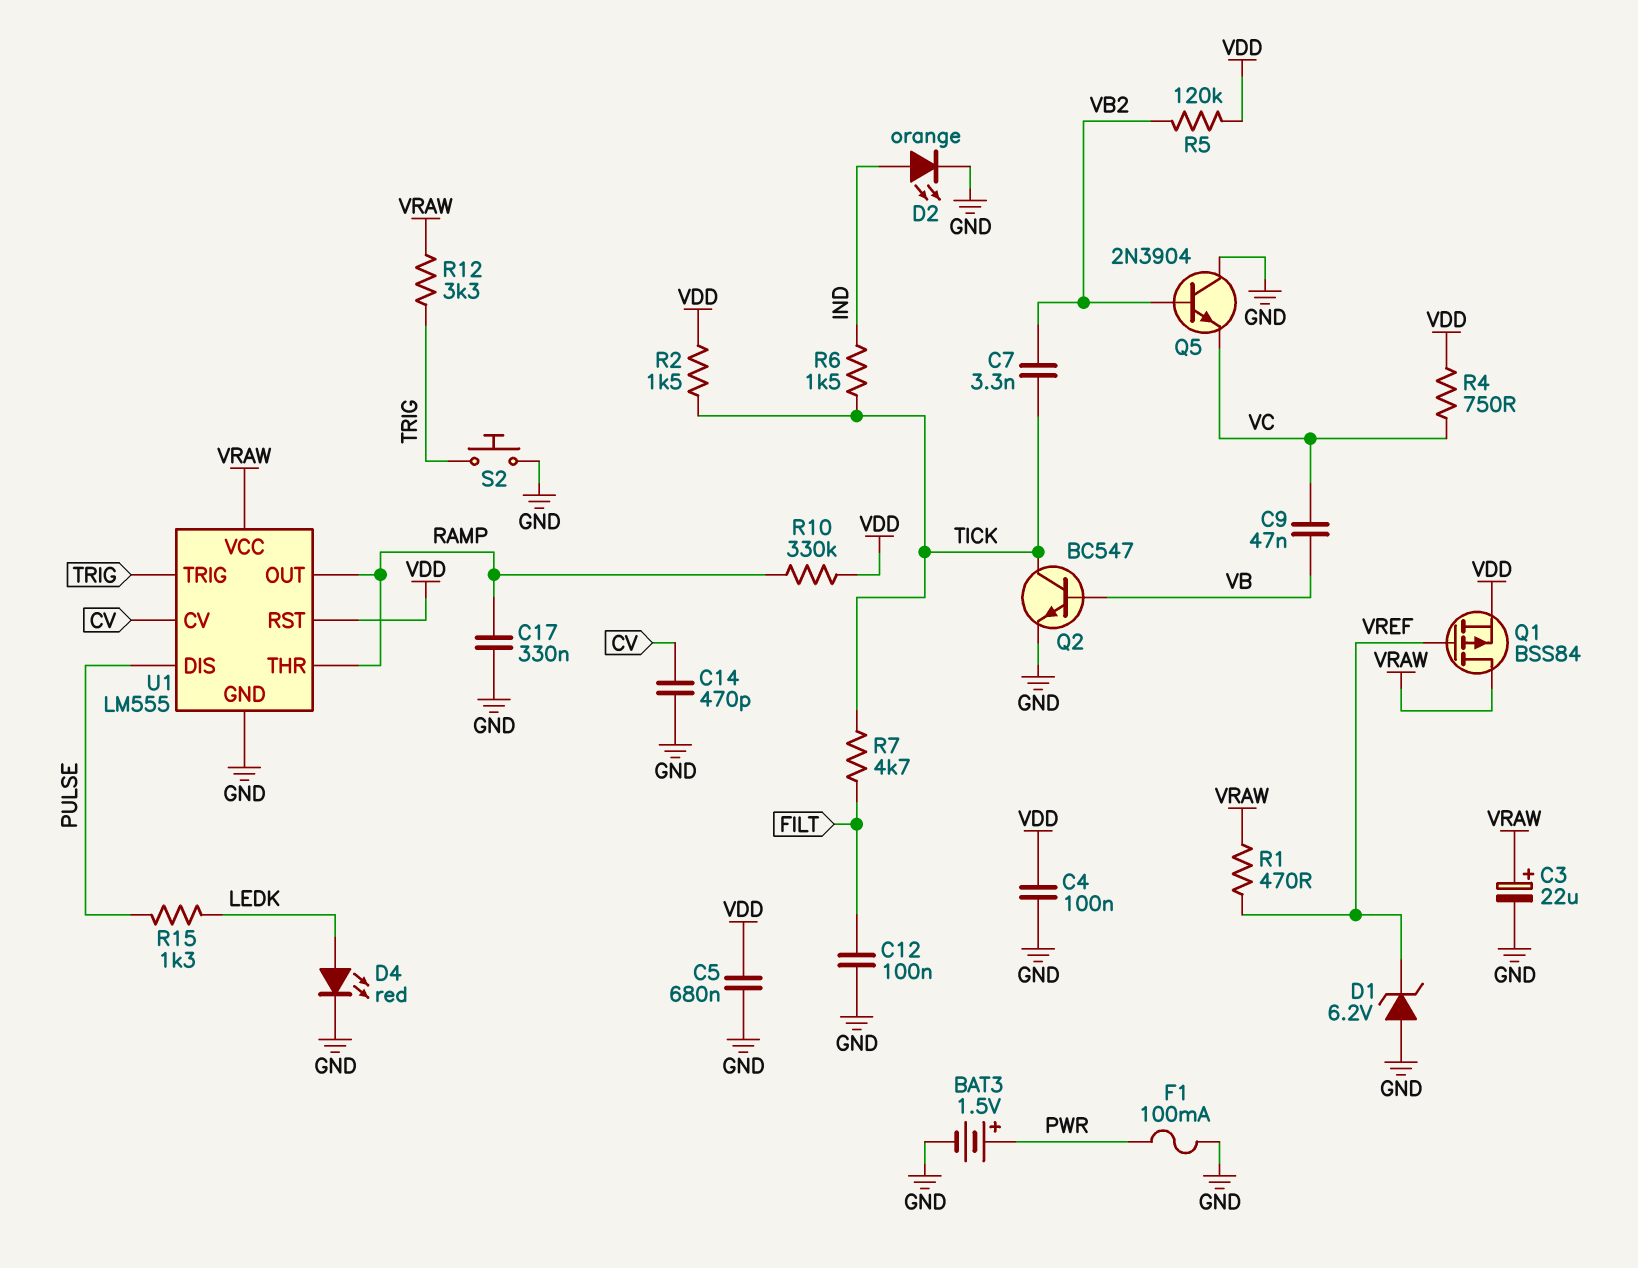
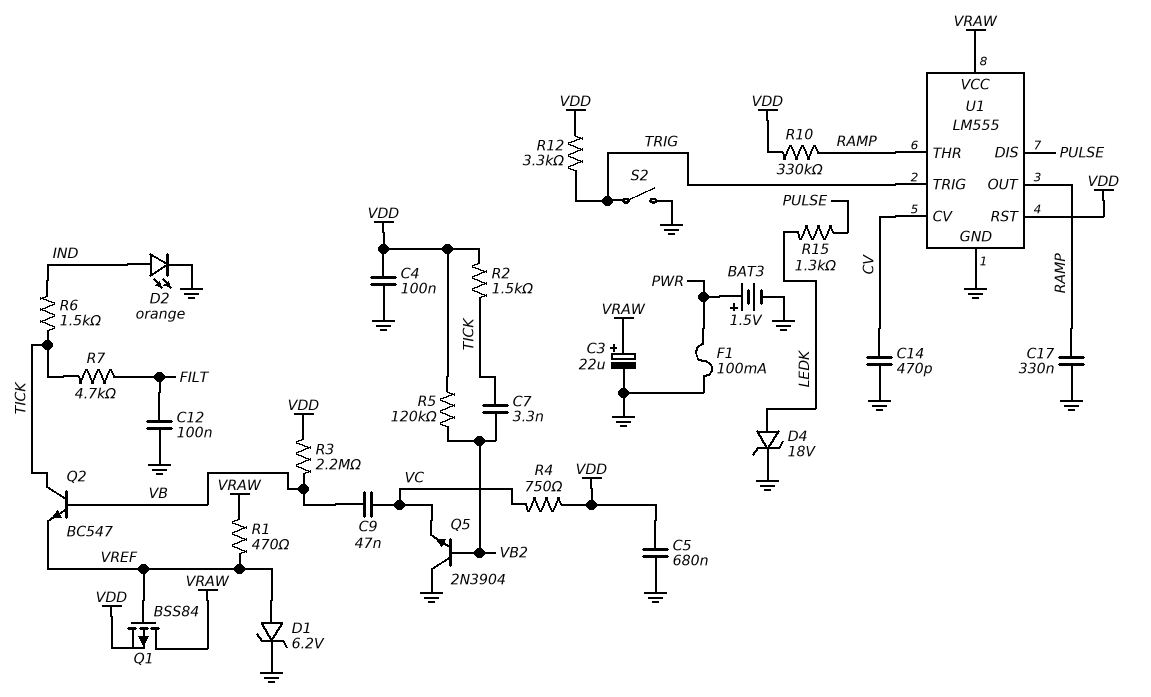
D1: zener 6.2V (A GND, K VREF) -> zener 6.2V (A VREF, K GND)
D4: LED red (A LEDK, K GND) -> zener 18V (A LEDK, K GND)
Q2: NPN BC547 (B VB, C TICK, E GND) -> NPN BC547 (B VB, C TICK, E VREF)
R3: none -> 2.2M (VB, VDD)
R12: 3.3k (TRIG, VRAW) -> 3.3k (TRIG, VDD)
S2: button (GND, TRIG) -> switch (GND, TRIG)

